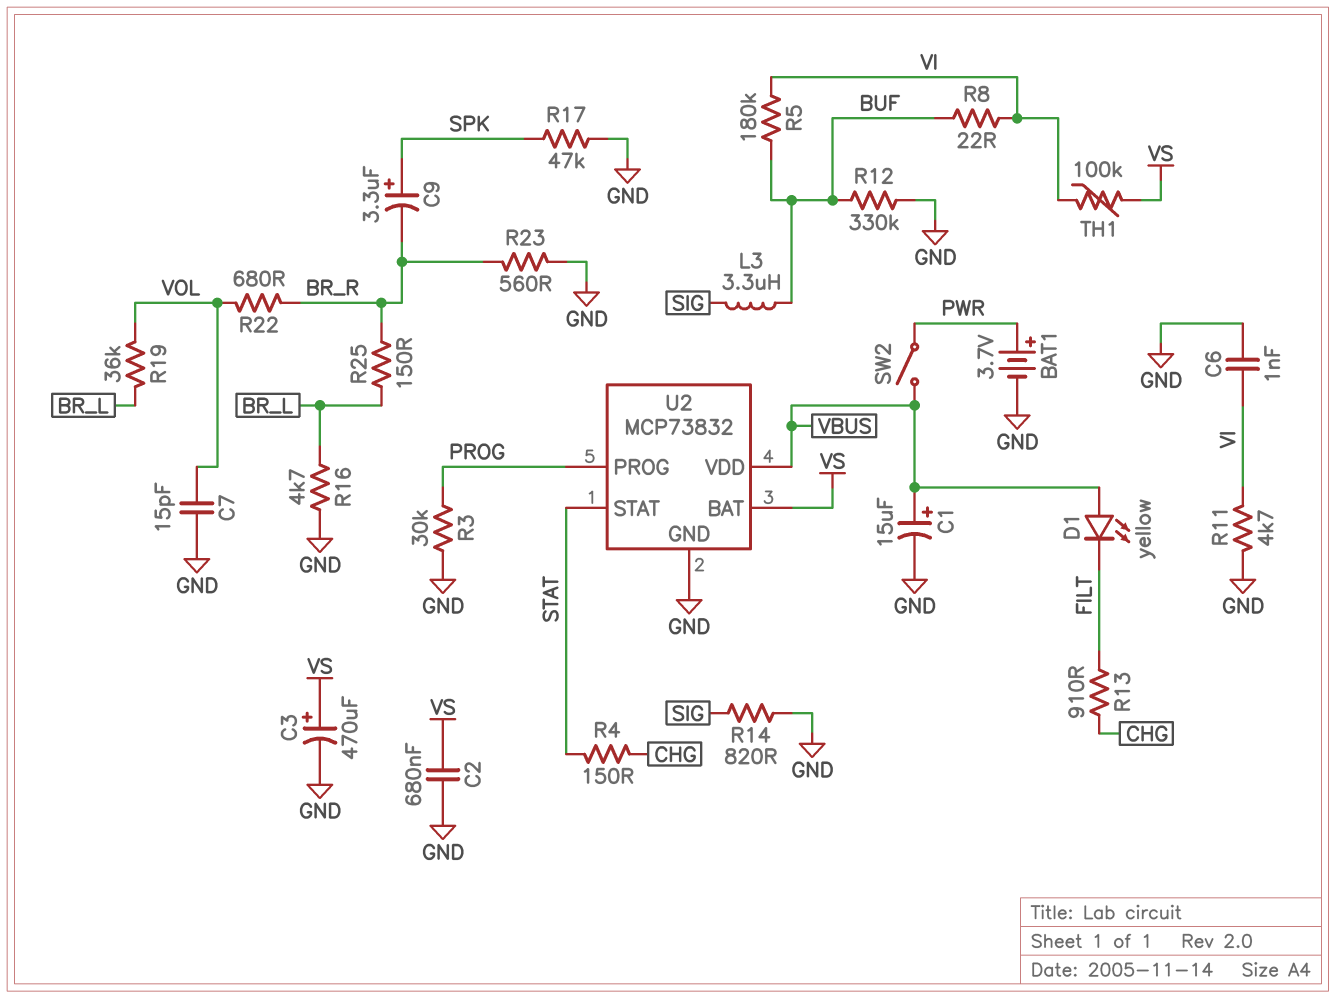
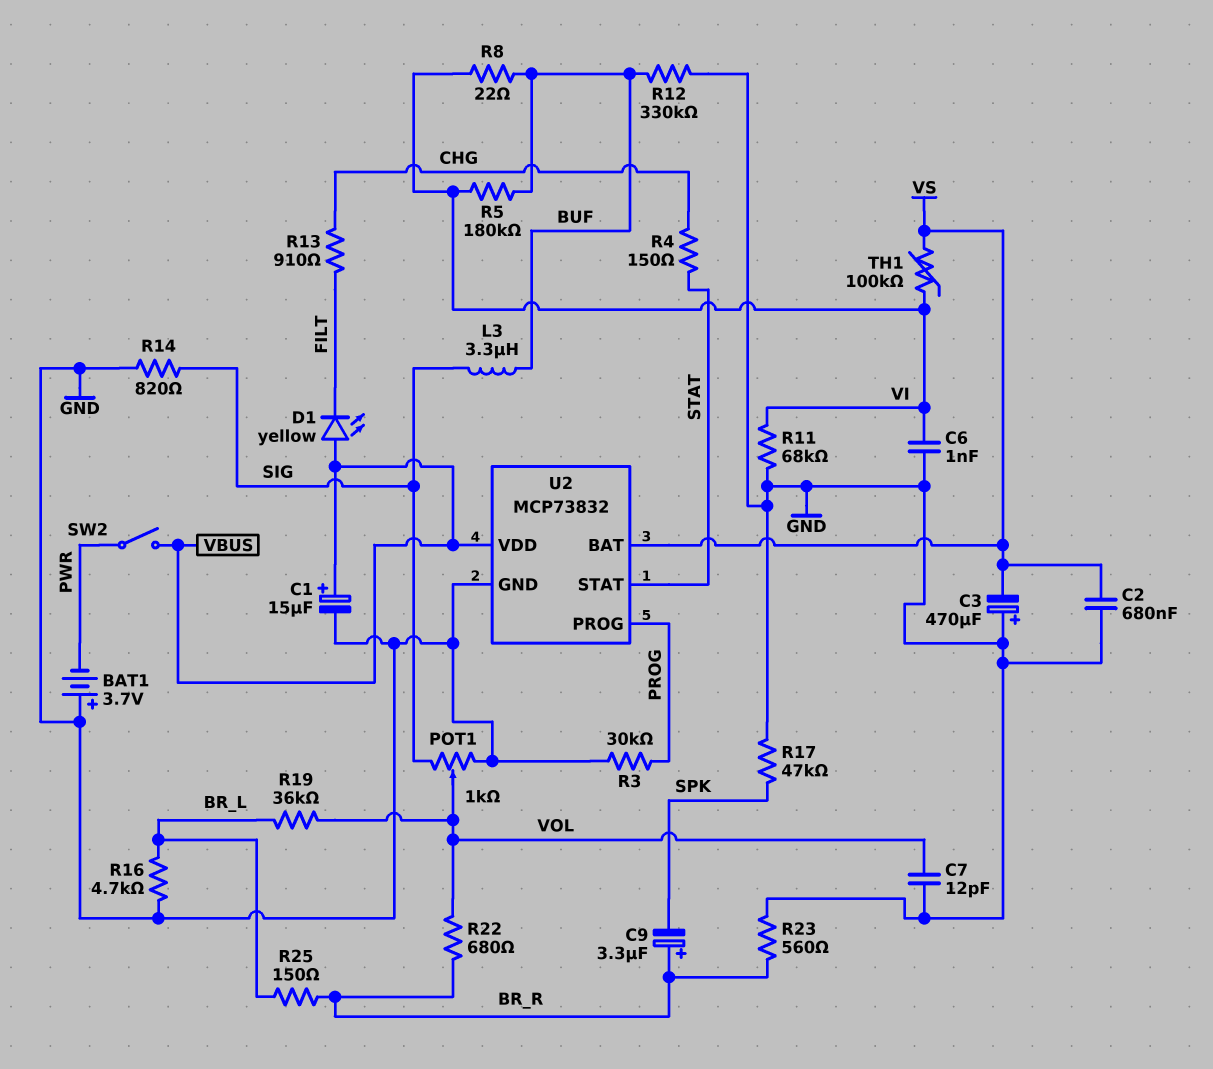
BAT1: 3.7V (plus PWR, minus GND) -> 3.7V (plus GND, minus PWR)
C3: 470uF (plus VS, minus GND) -> 470uF (plus GND, minus VS)
C7: 15pF (GND, VOL) -> 12pF (GND, VOL)
C9: 3.3uF (plus SPK, minus BR_R) -> 3.3uF (plus BR_R, minus SPK)
POT1: none -> 1k (GND, SIG, wiper VOL)
R11: 4.7k (GND, VI) -> 68k (GND, VI)

